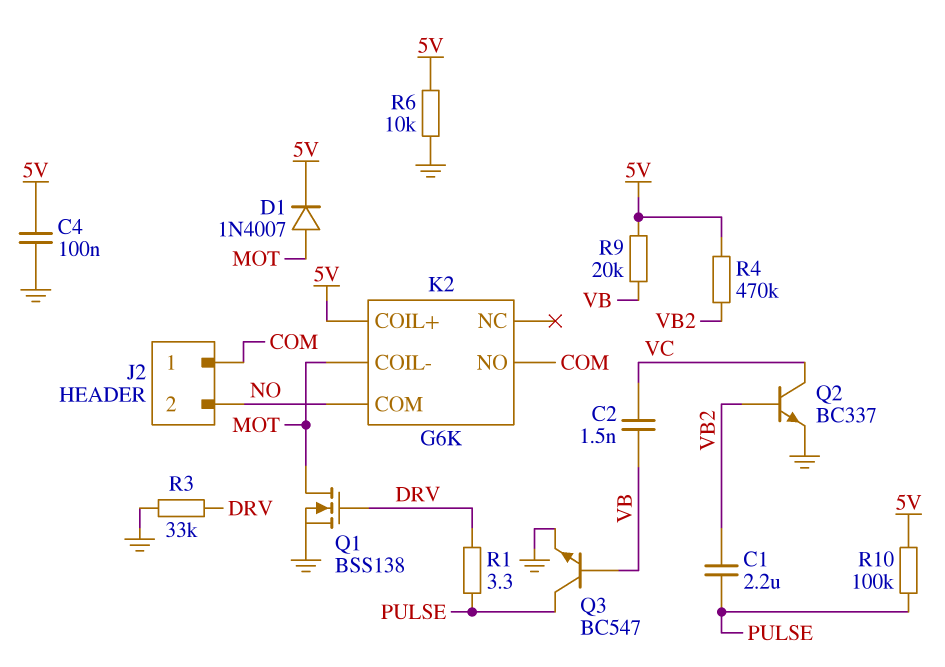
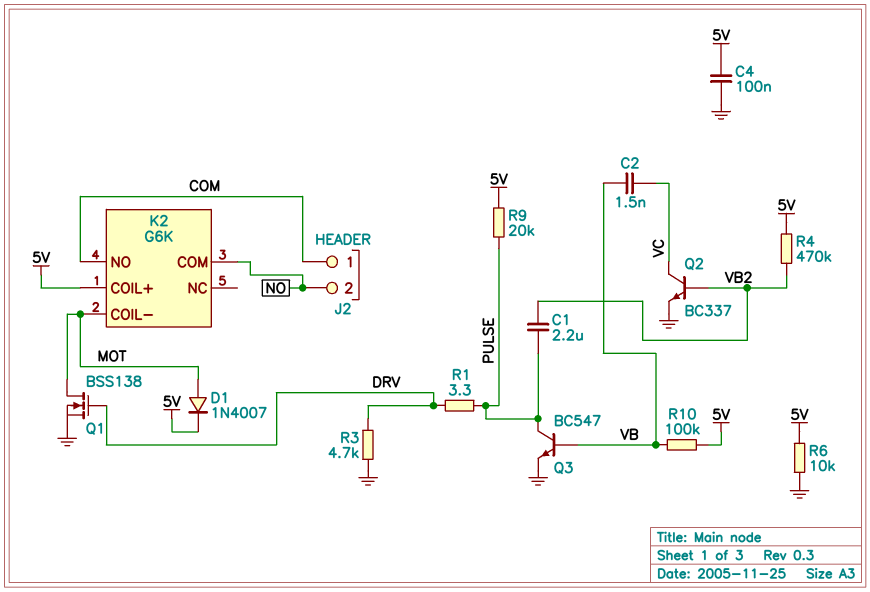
R3: 33k (DRV, GND) -> 4.7k (DRV, GND)
R9: 20k (5V, VB) -> 20k (5V, PULSE)
R10: 100k (5V, PULSE) -> 100k (5V, VB)

